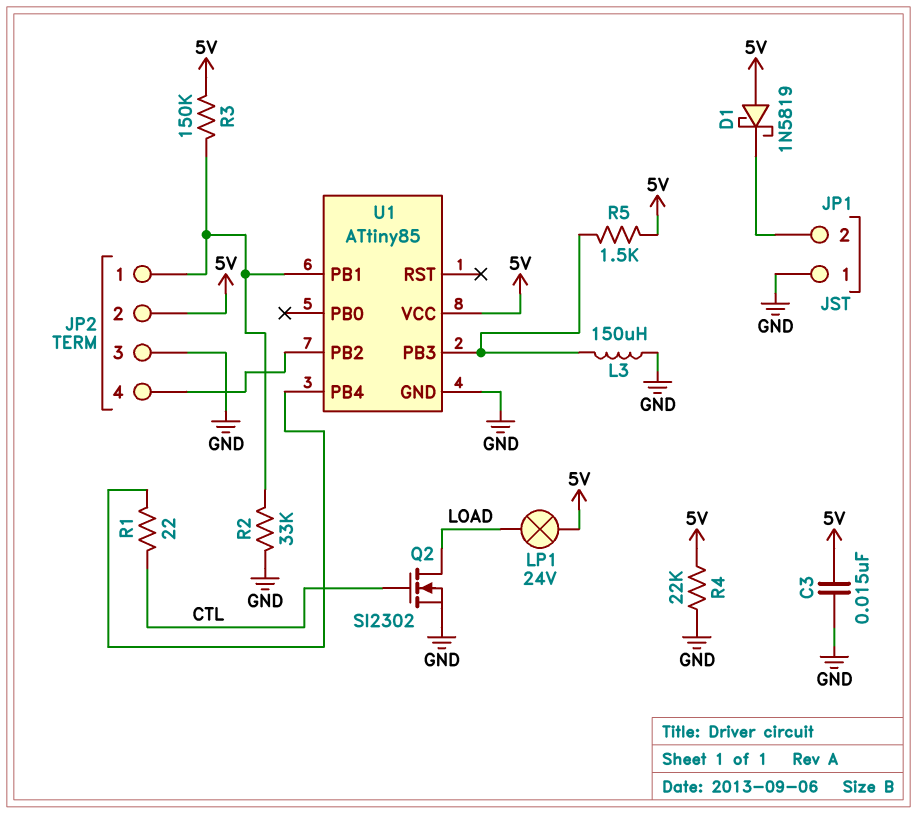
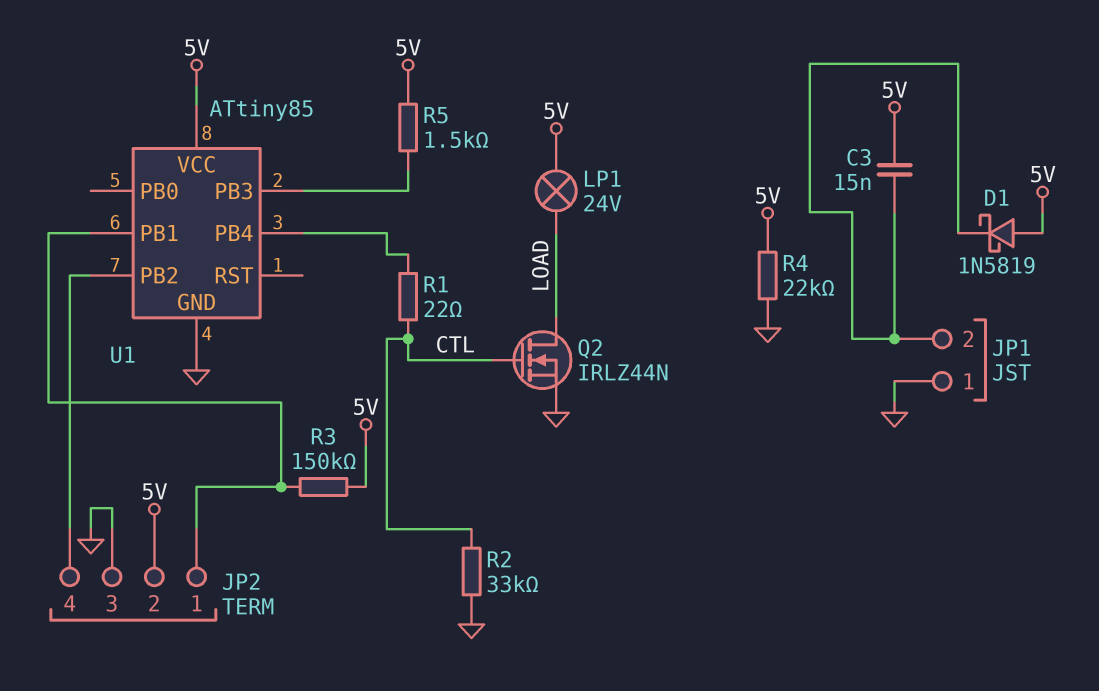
C3: 15nF (5V, GND) -> 15nF (5V, JP1/2)
L3: 150uH (GND, U1/PB3) -> none
Q2: NMOS SI2302 (G CTL, D LOAD, S GND) -> NMOS IRLZ44N (G CTL, D LOAD, S GND)
R2: 33k (GND, JP2/1) -> 33k (CTL, GND)

